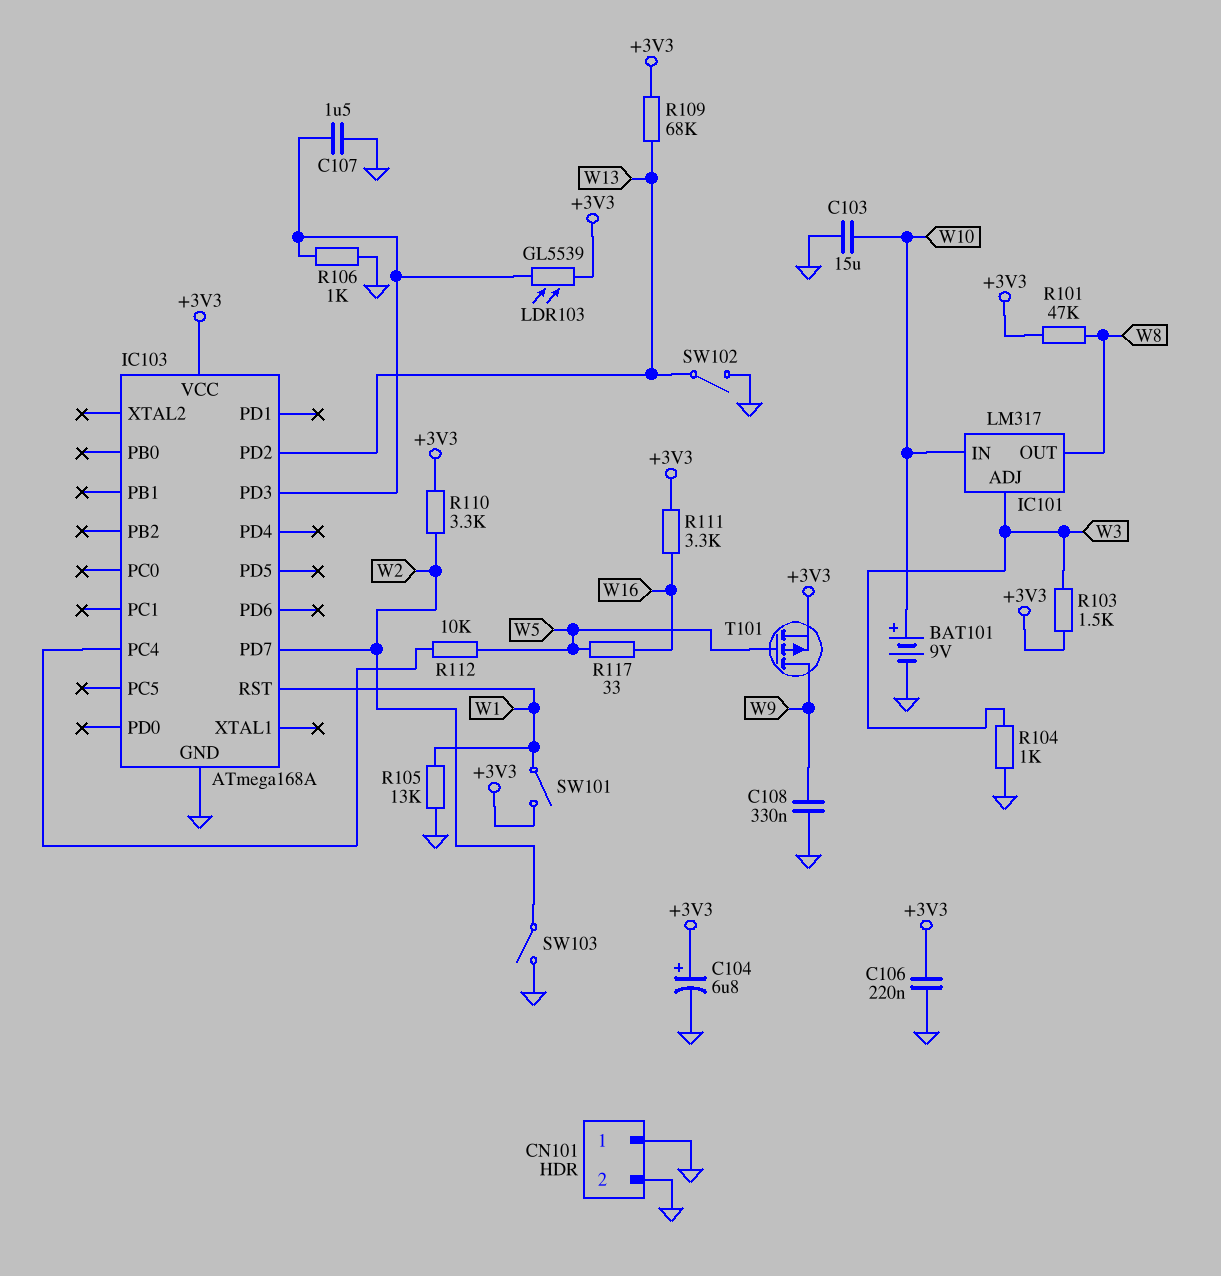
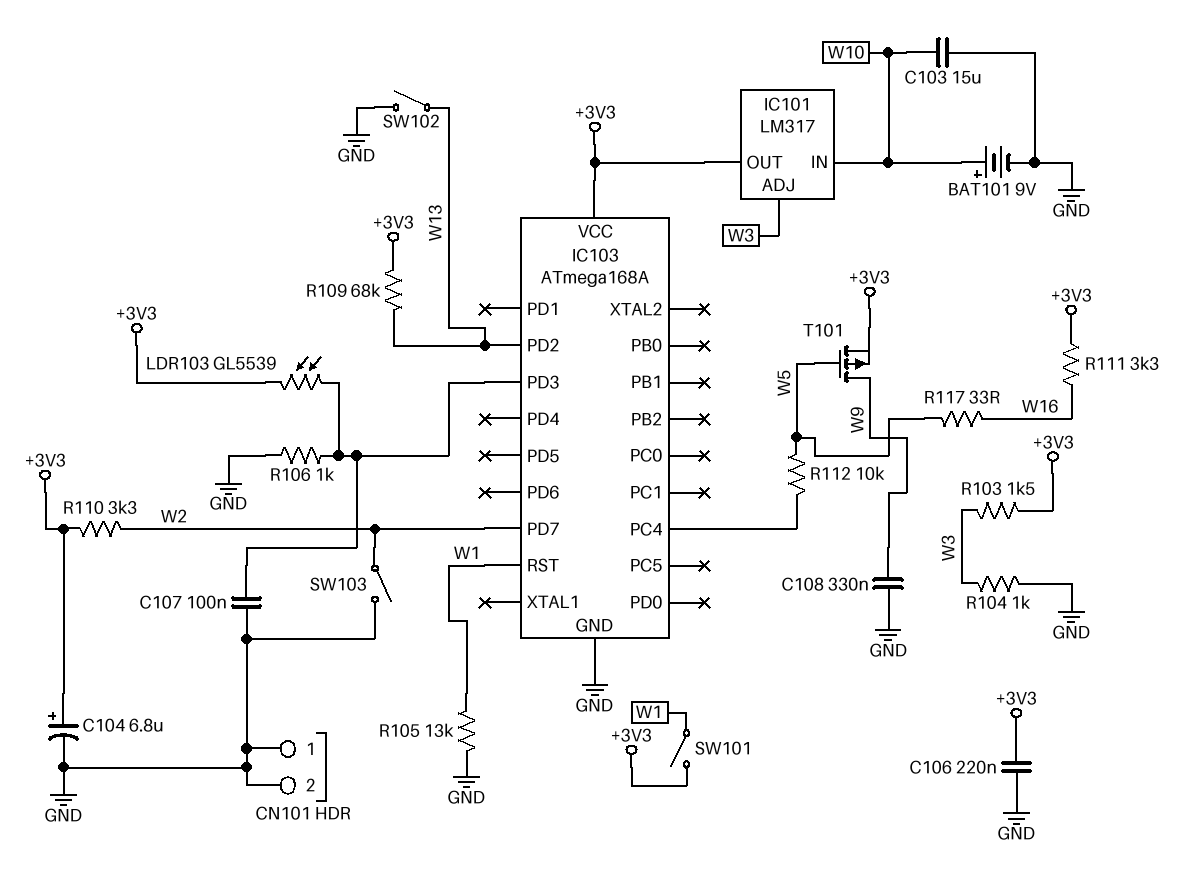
C107: 1.5uF (GND, IC103/PD3) -> 100nF (GND, IC103/PD3)
IC101 pin OUT: W8 -> +3V3
R101: 47k (+3V3, W8) -> none

